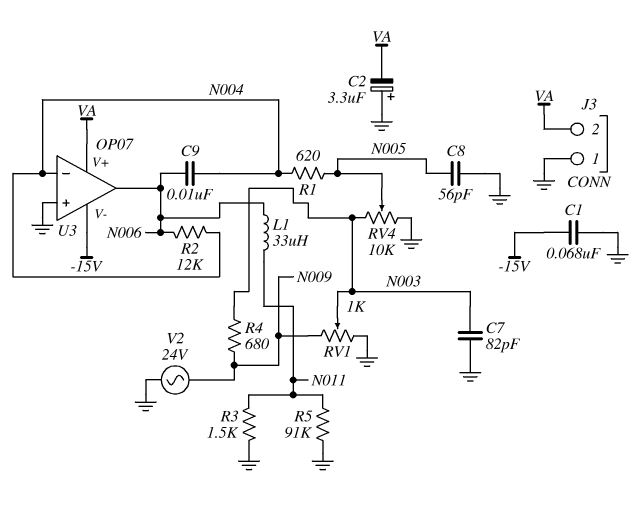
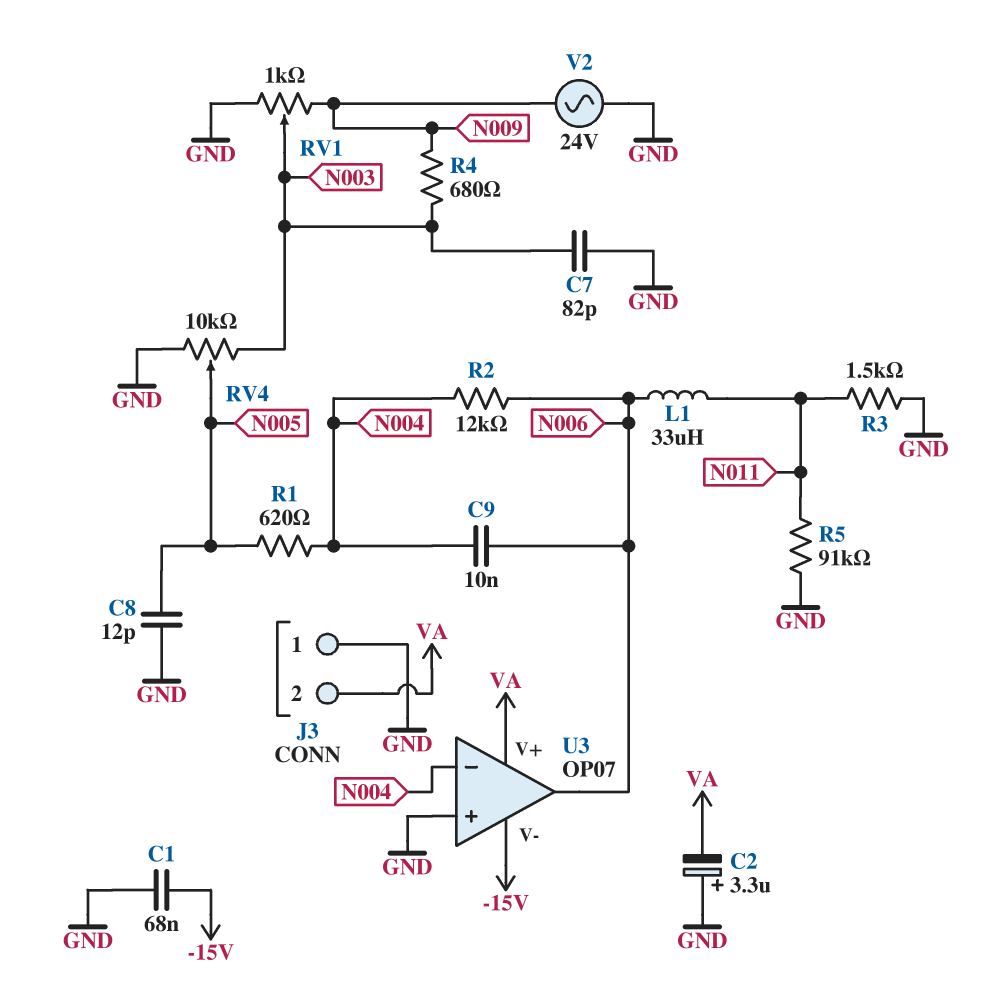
C8: 56pF (GND, N005) -> 12pF (GND, N005)

